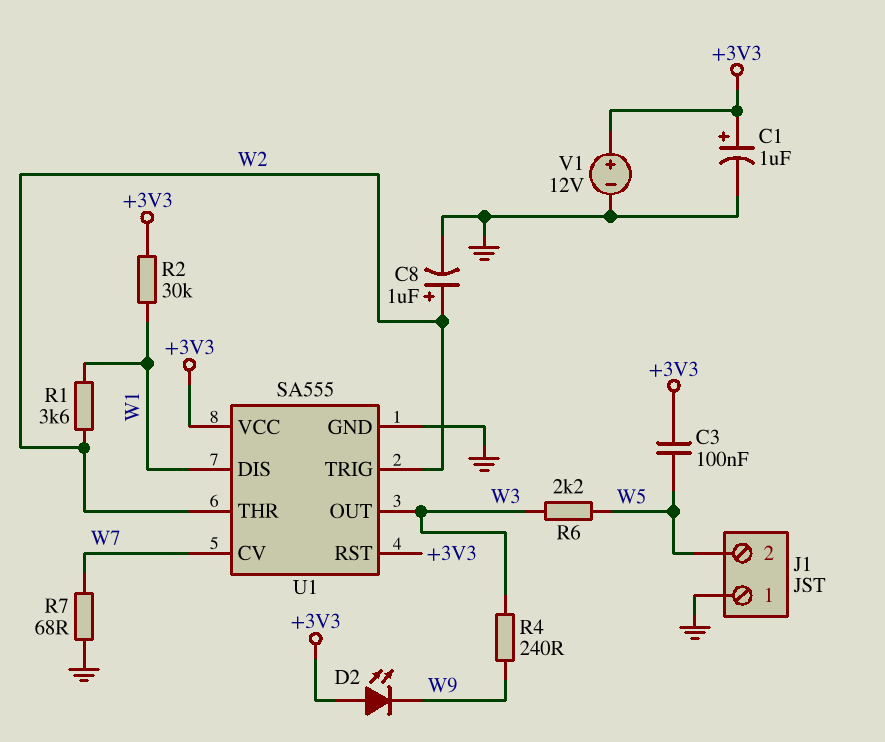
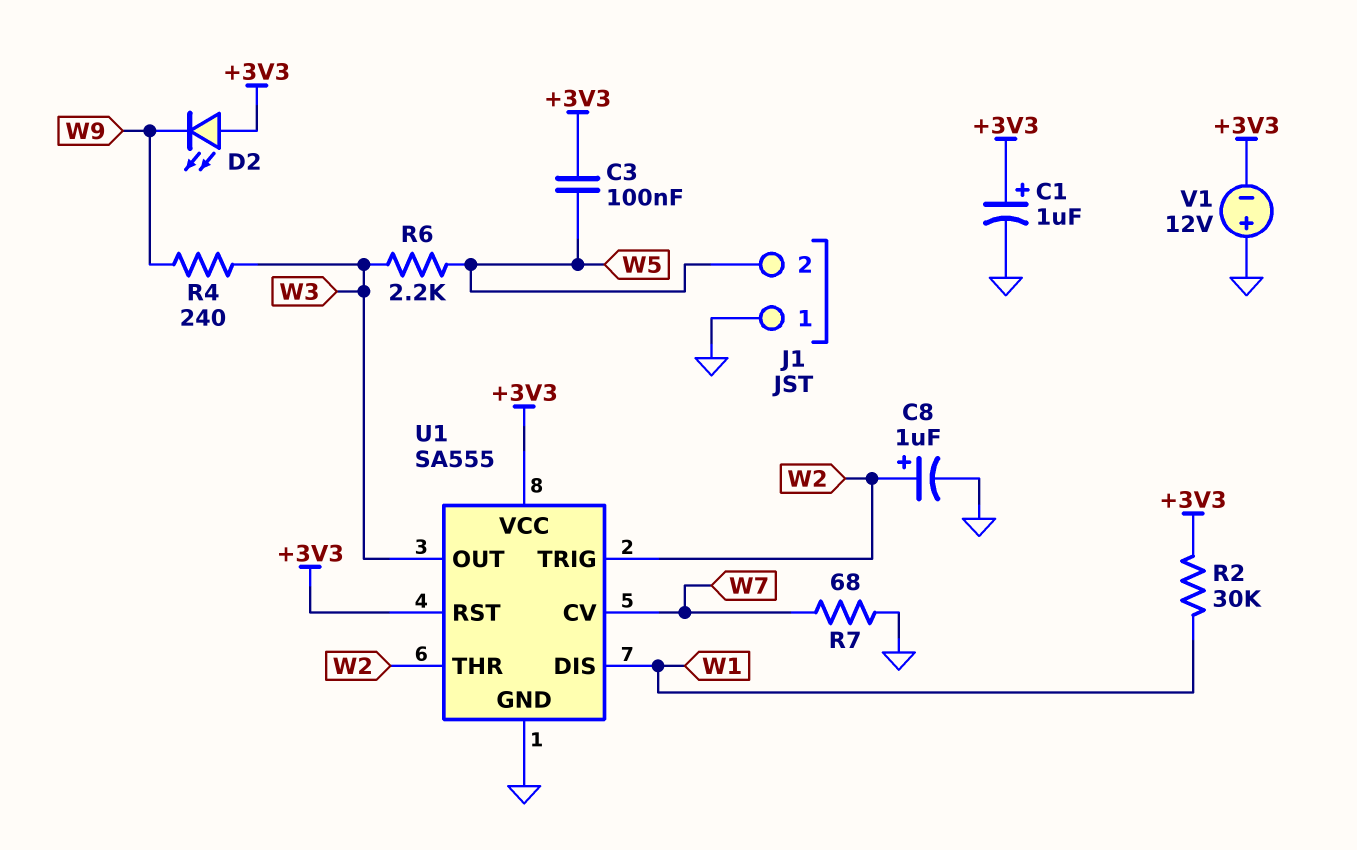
R1: 3.6k (W1, W2) -> none
V1: 12V (plus +3V3, minus GND) -> 12V (plus GND, minus +3V3)

